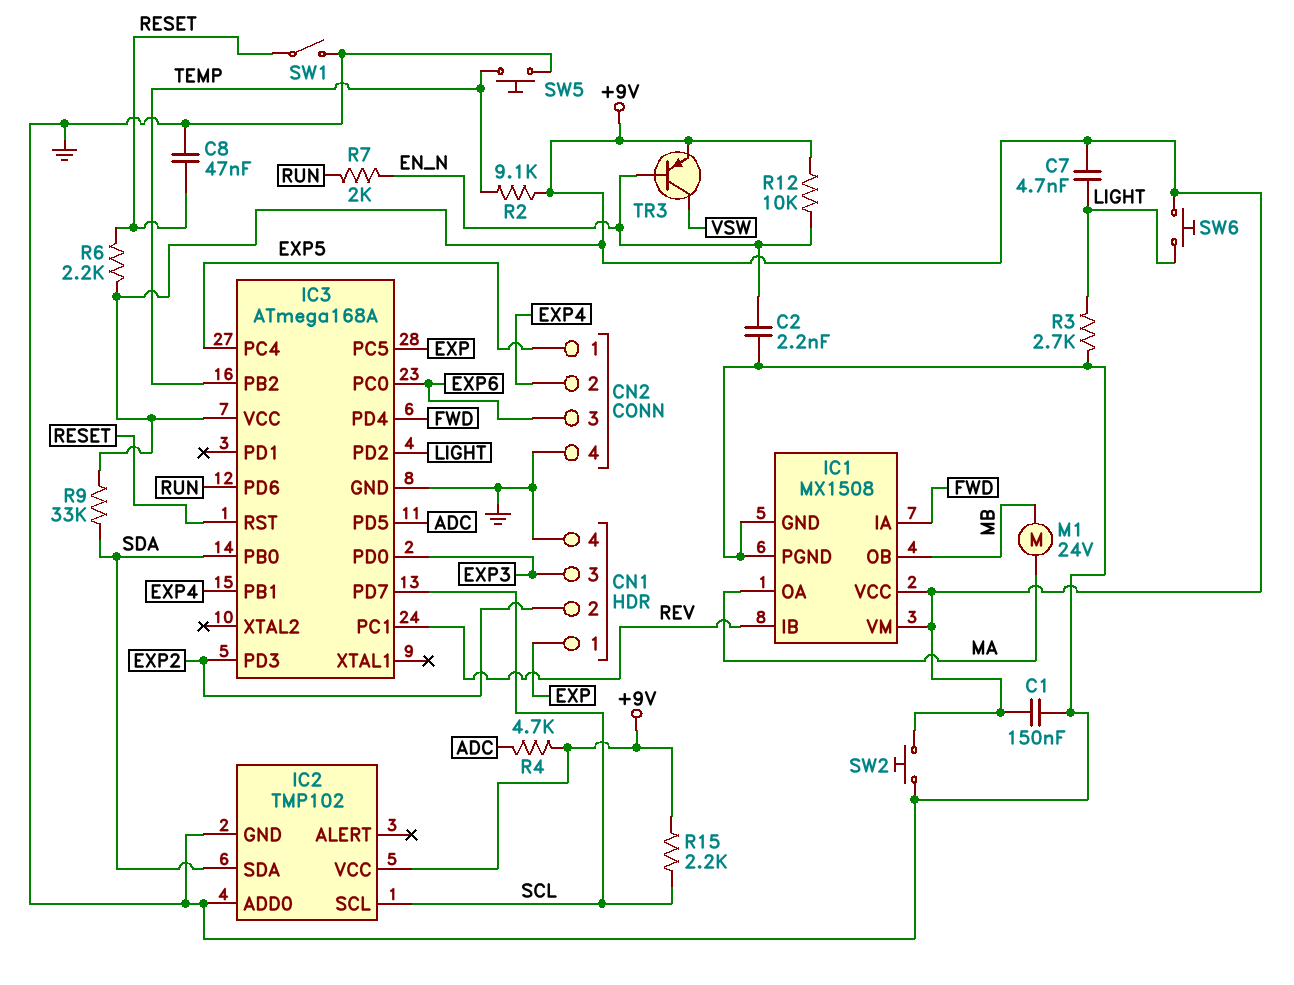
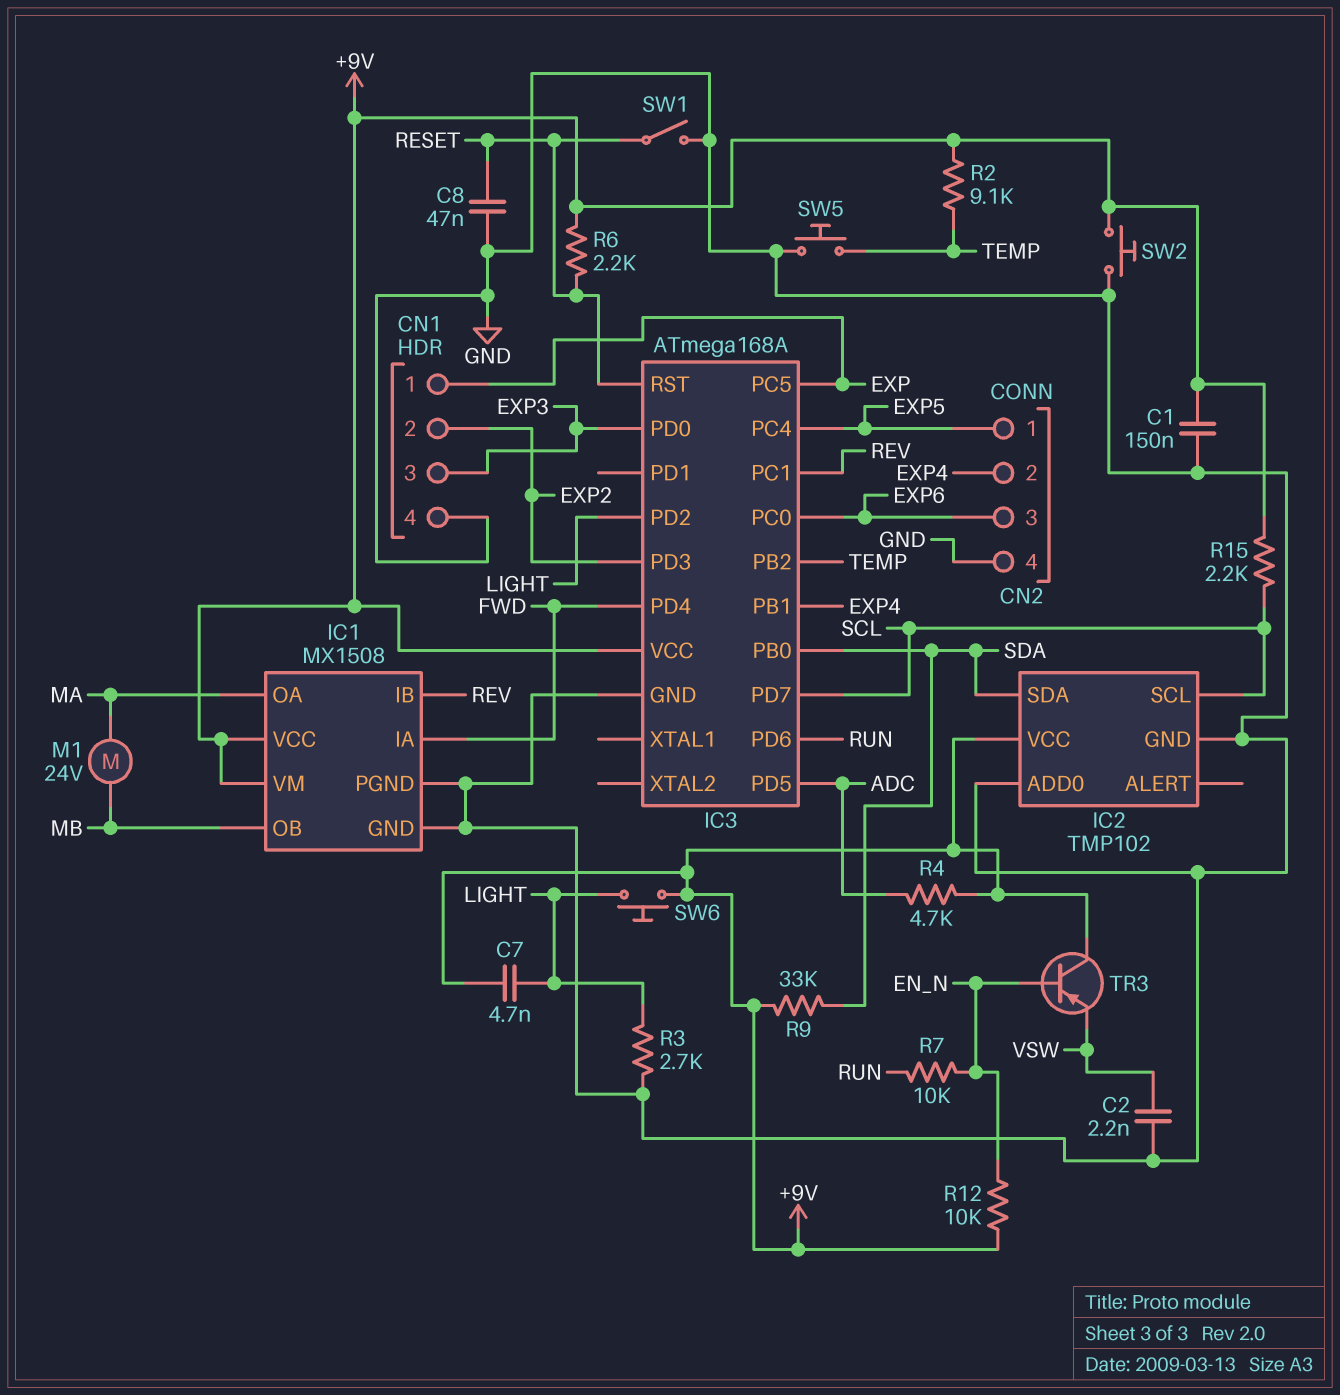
C2: 2.2nF (EN_N, GND) -> 2.2nF (GND, VSW)
R7: 2k (EN_N, RUN) -> 10k (EN_N, RUN)
TR3: PNP (B EN_N, C VSW, E +9V) -> PNP (B EN_N, C +9V, E VSW)

